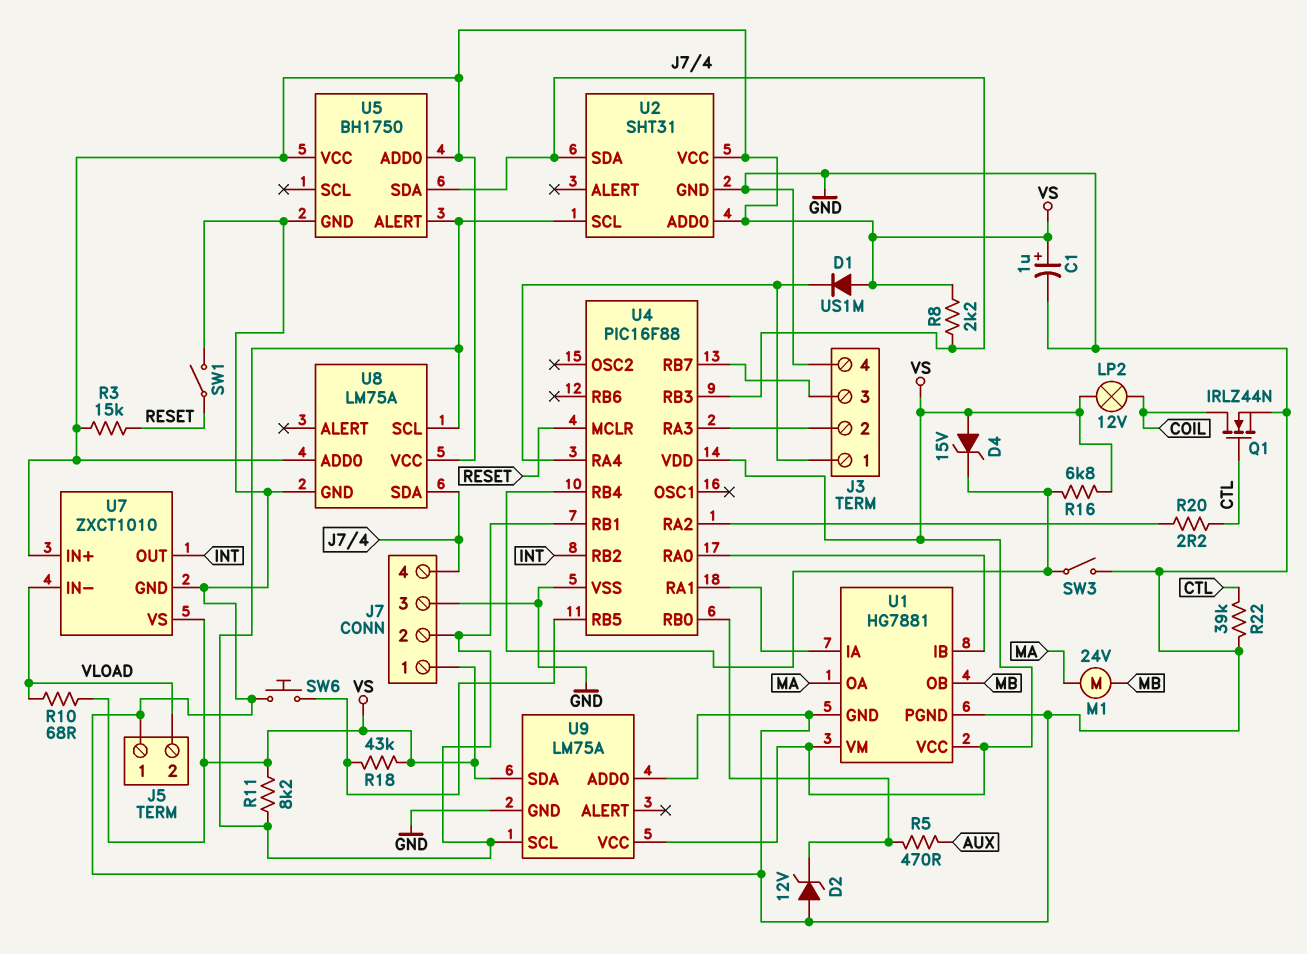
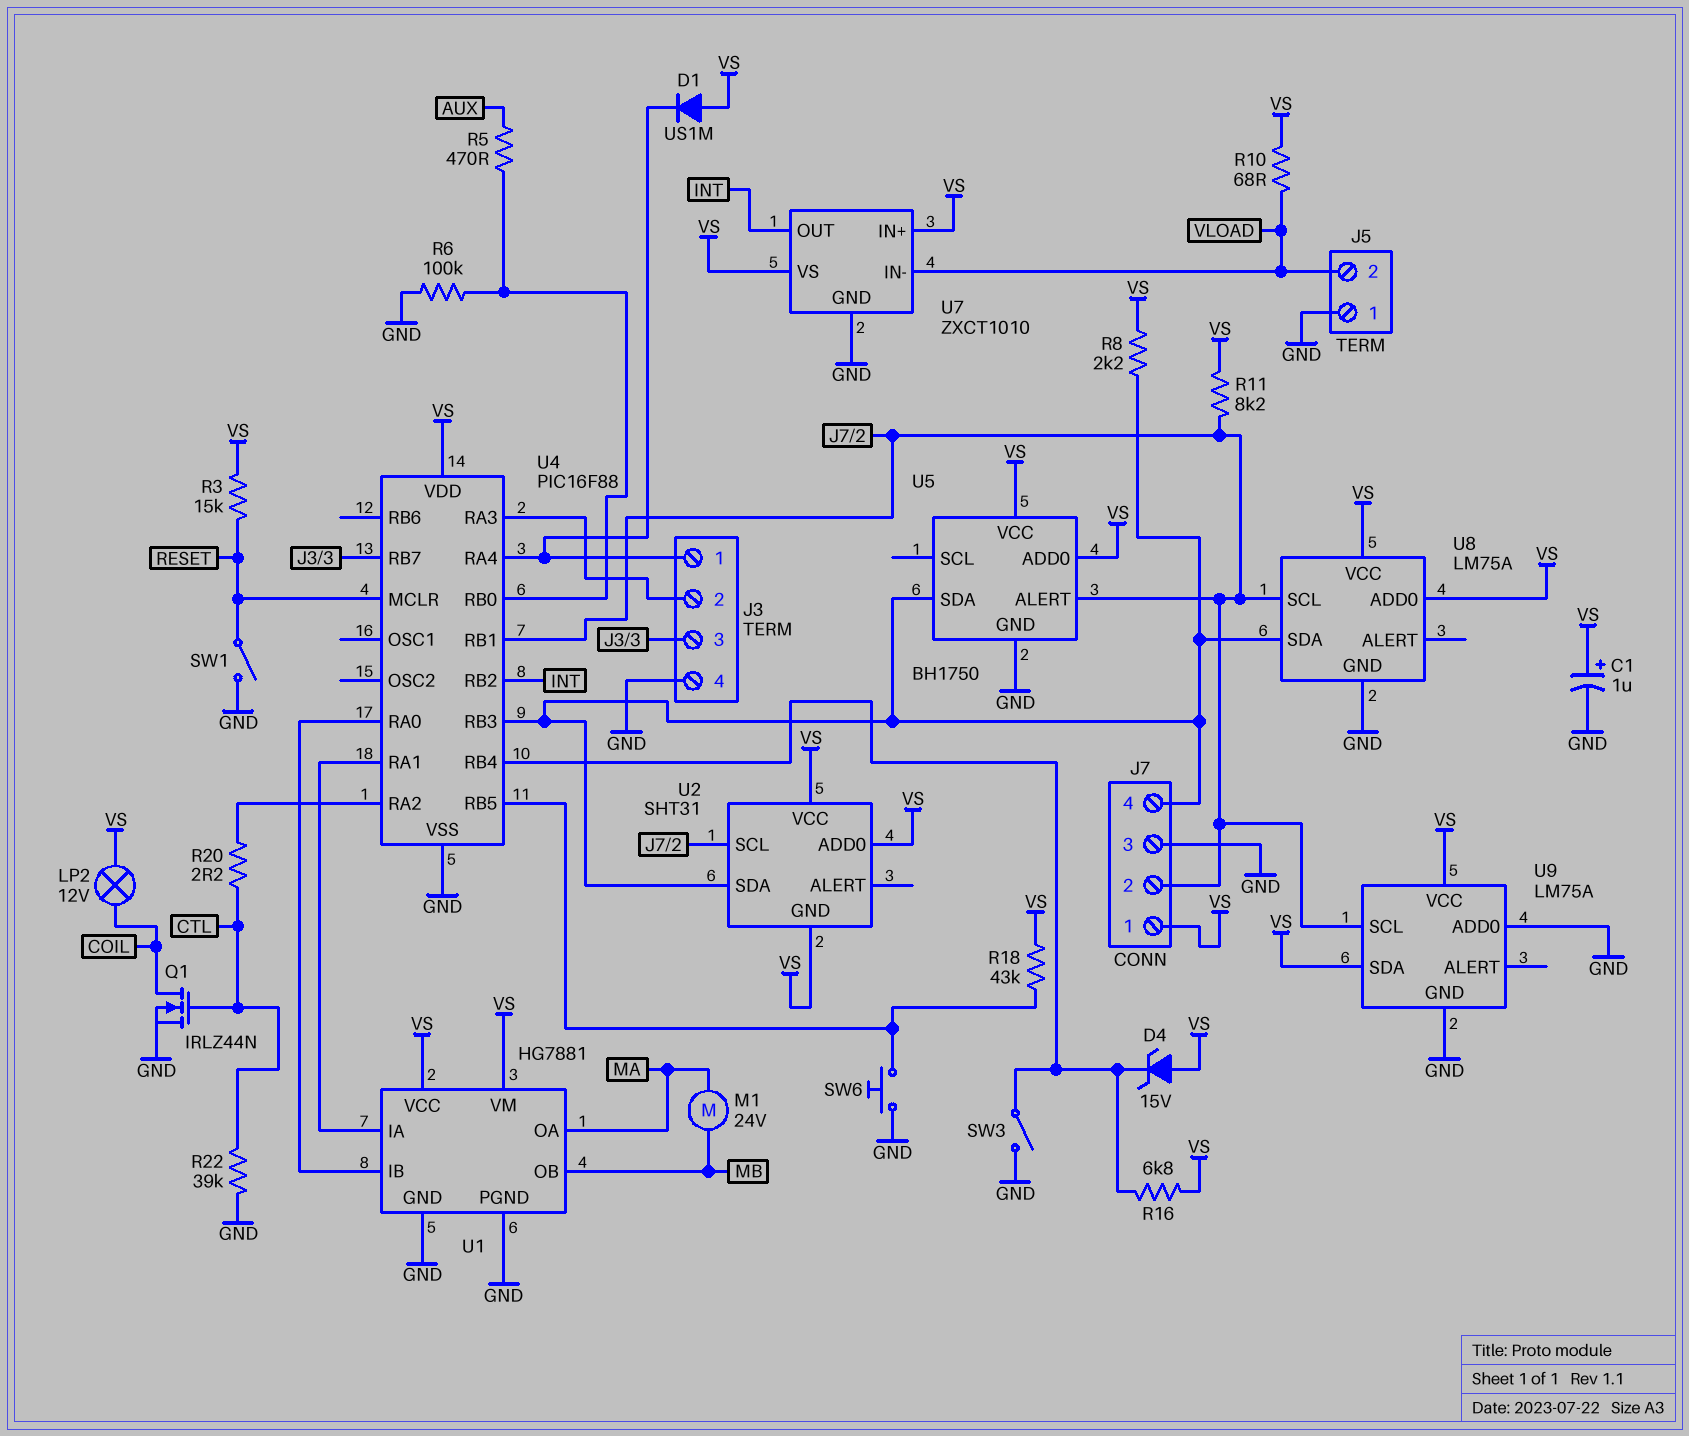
D2: zener 12V (A GND, K U4/RB0) -> none
R6: none -> 100k (GND, U4/RB0)
U2 pin GND: GND -> VS

